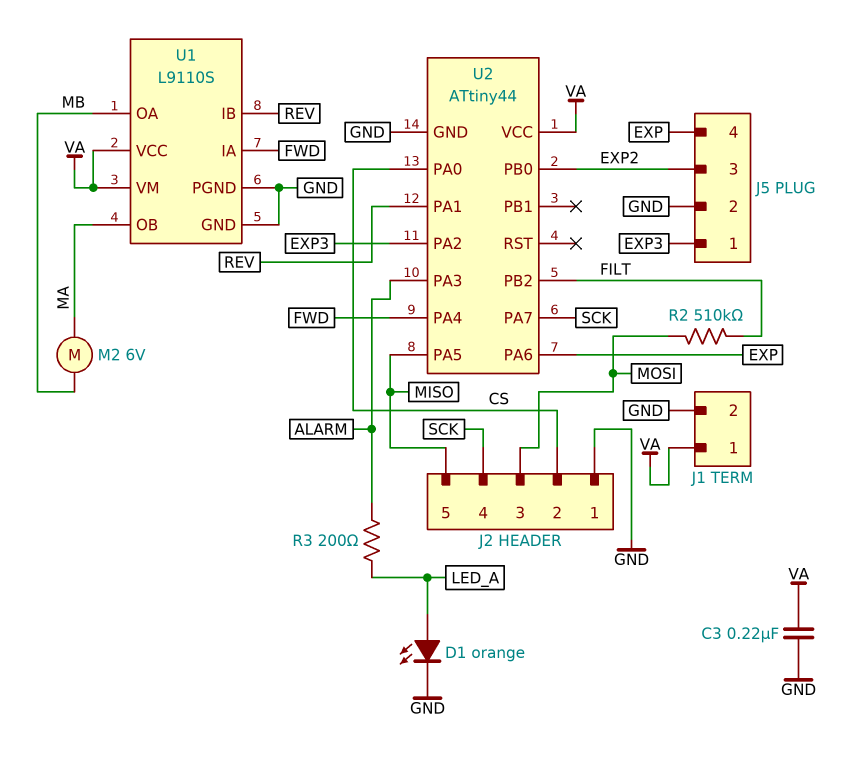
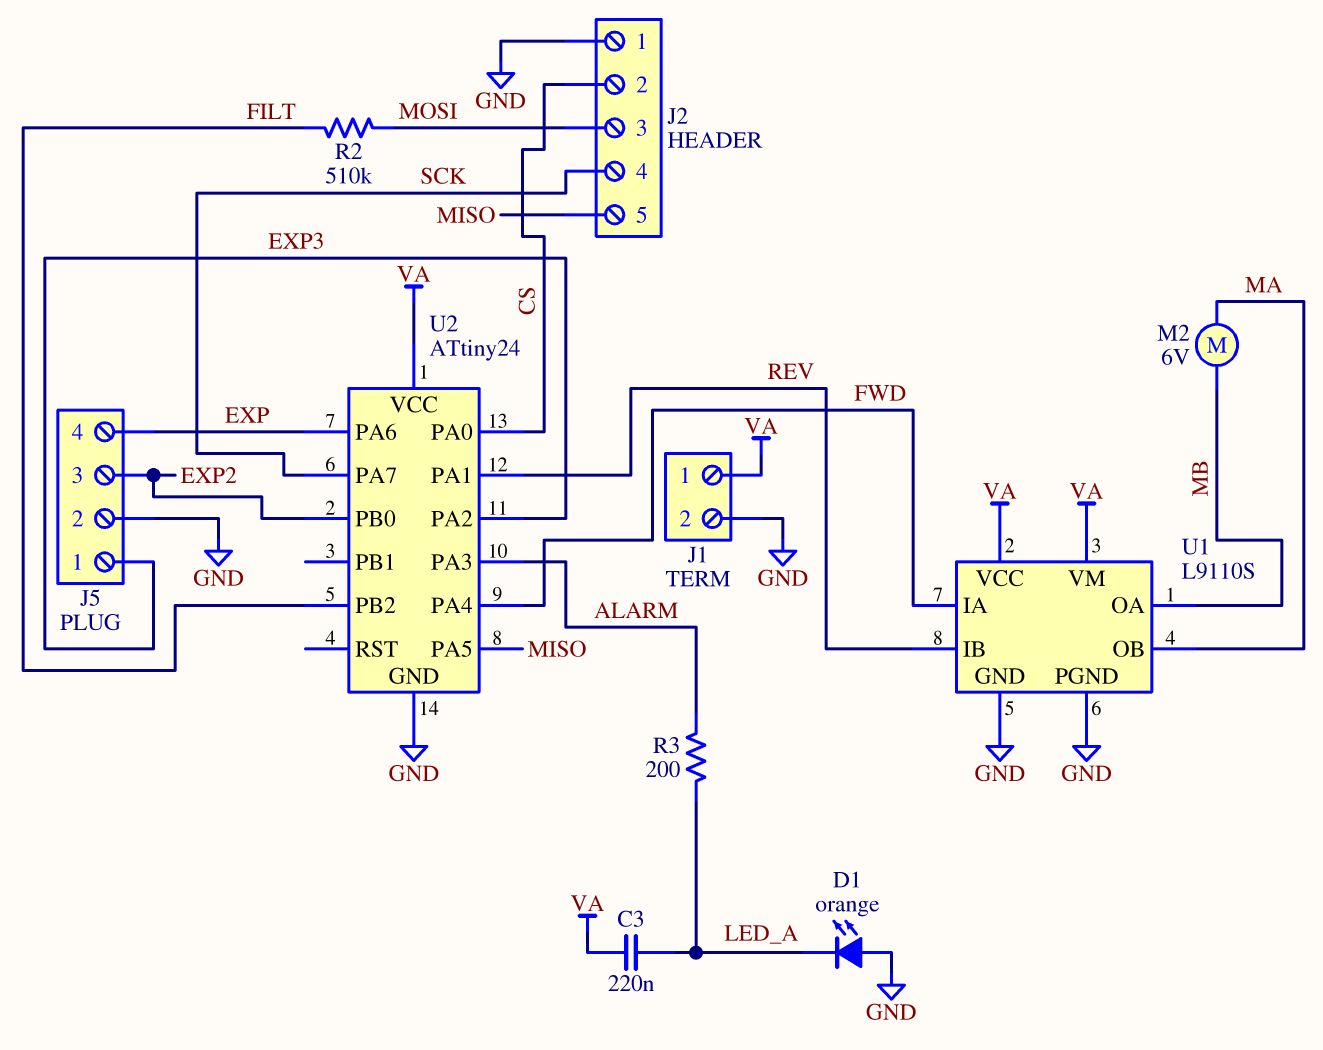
C3: 220nF (GND, VA) -> 220nF (LED_A, VA)
D1: LED orange (A LED_A, K GND) -> LED orange (A GND, K LED_A)
U2: ATtiny44 -> ATtiny24

